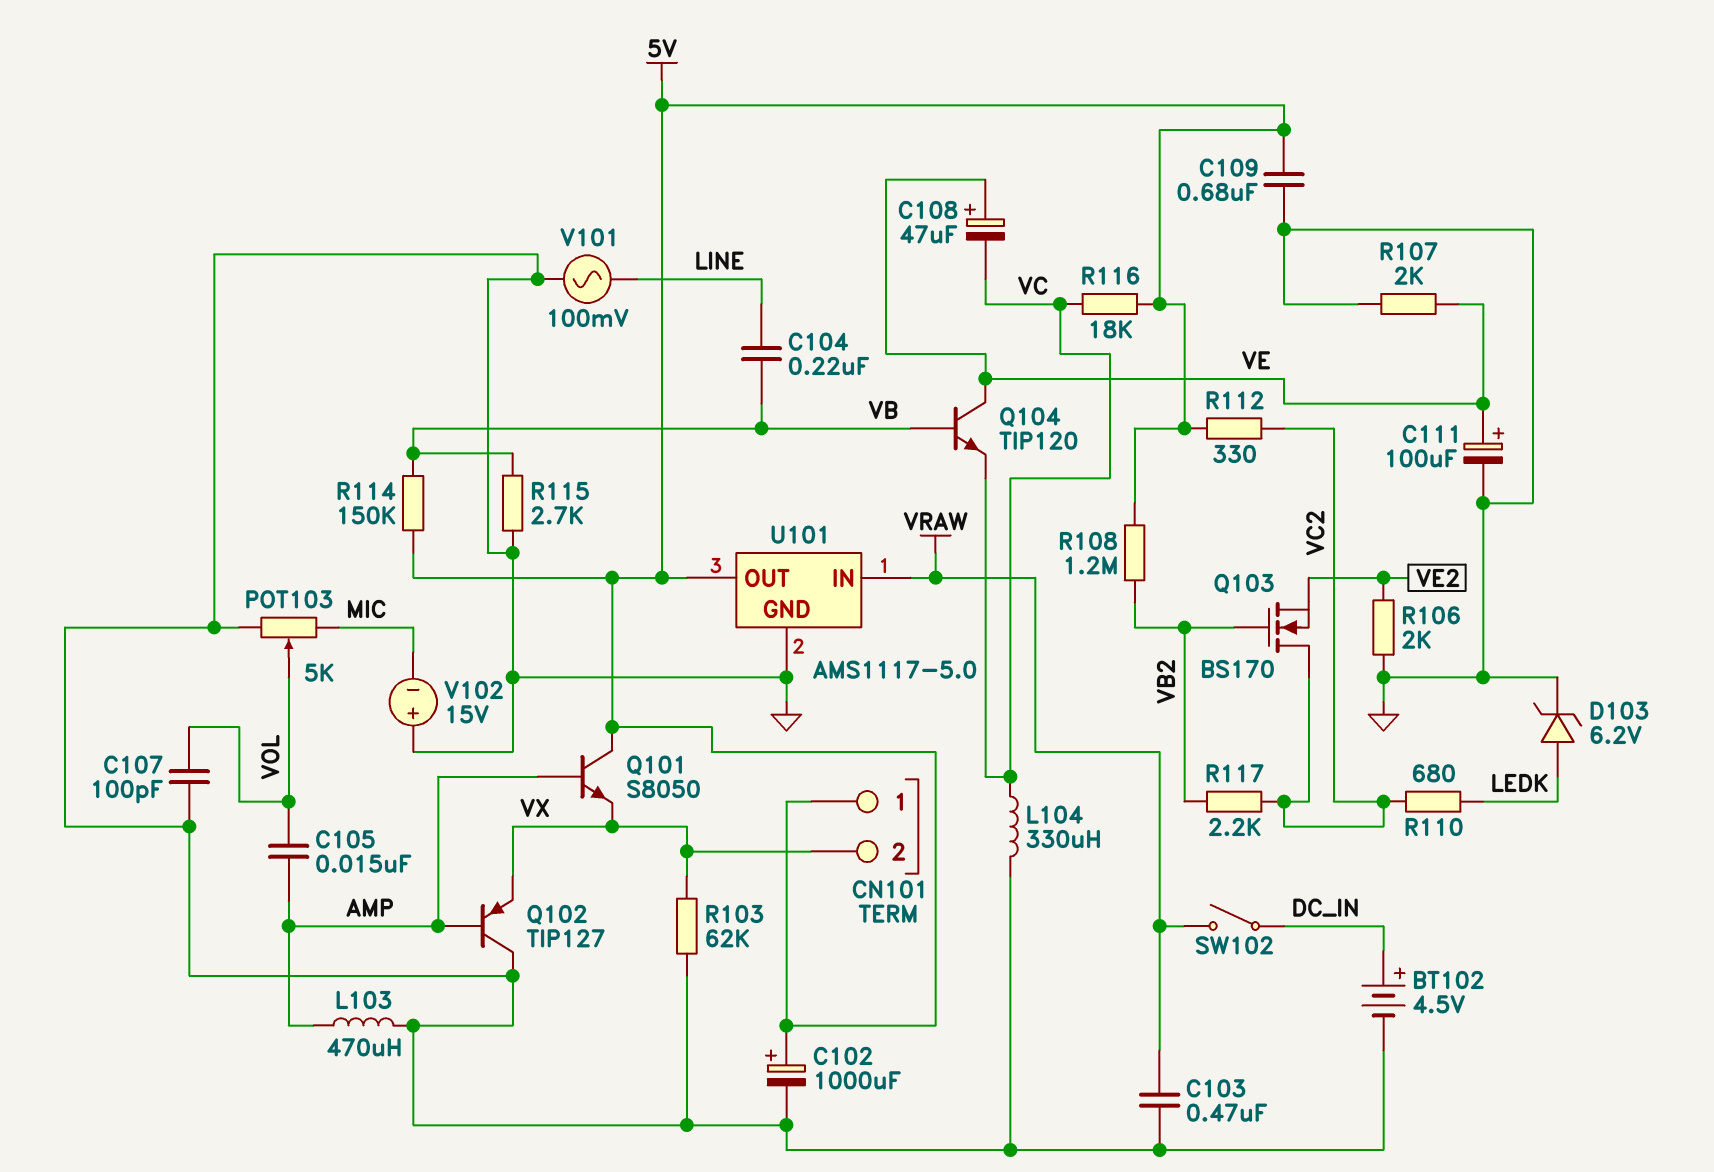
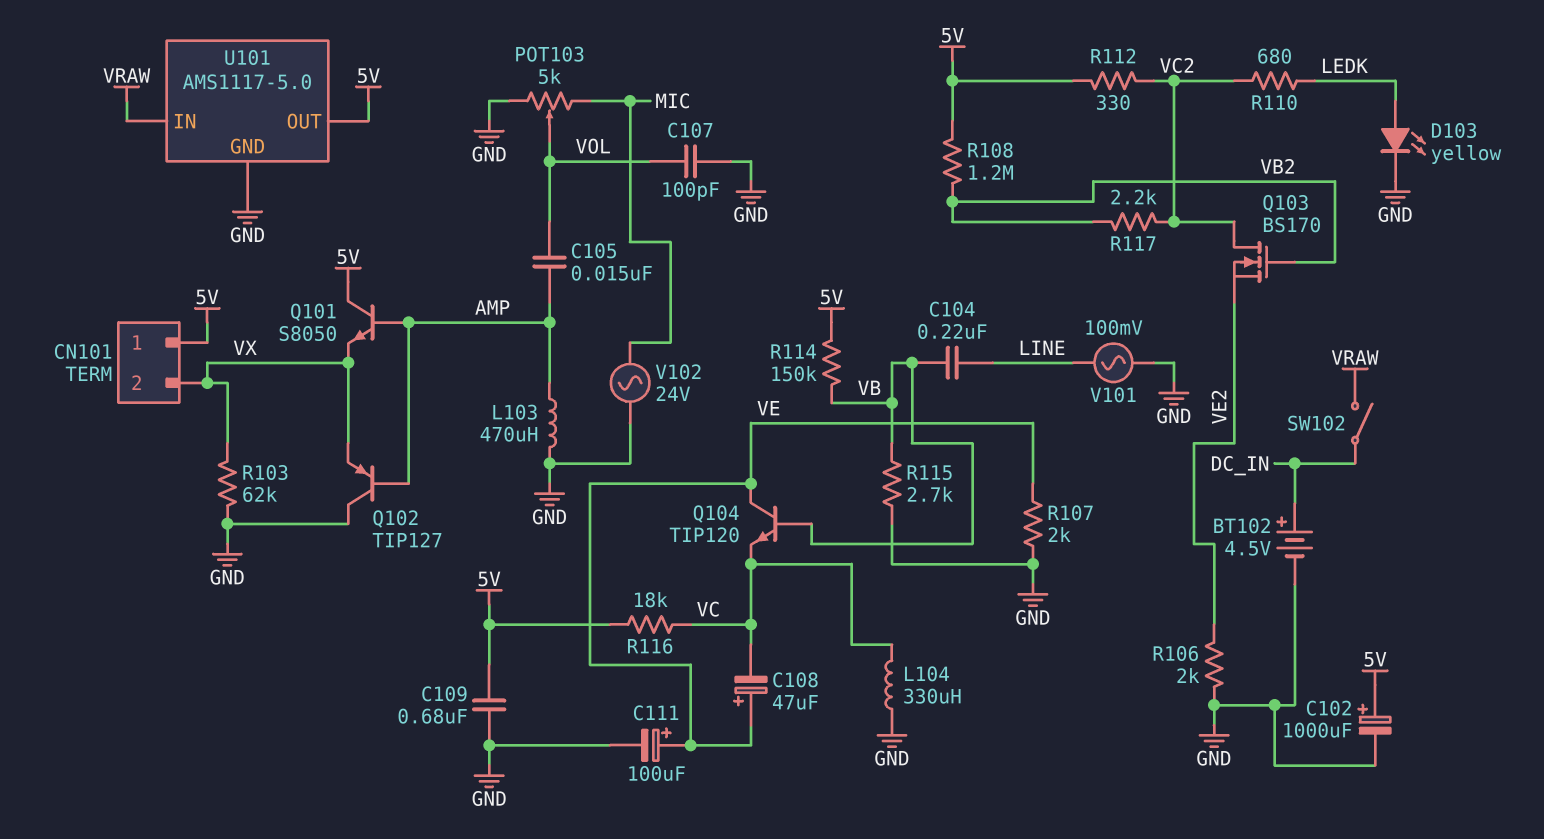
C103: 470nF (GND, VRAW) -> none
D103: zener 6.2V (A LEDK, K GND) -> LED yellow (A LEDK, K GND)
V102: 15V (plus GND, minus MIC) -> AC 24V (GND, MIC)

